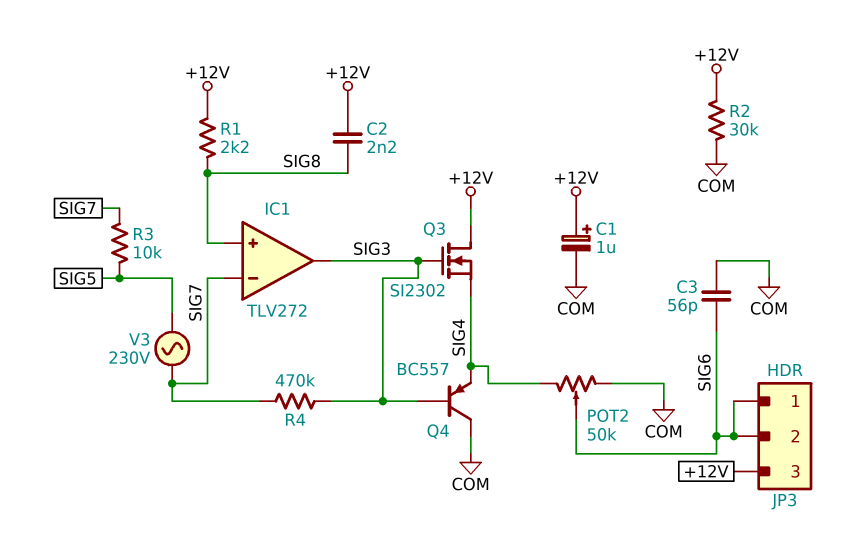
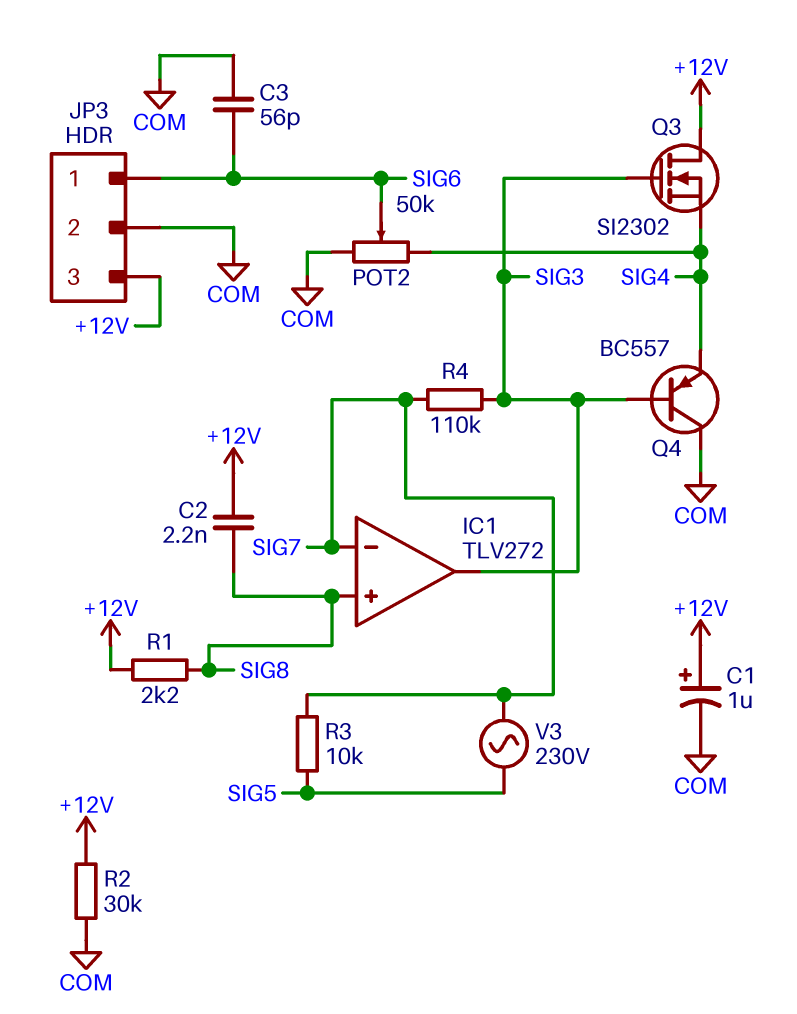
JP3 pin 2: SIG6 -> COM
R4: 470k (SIG3, SIG7) -> 110k (SIG3, SIG7)

